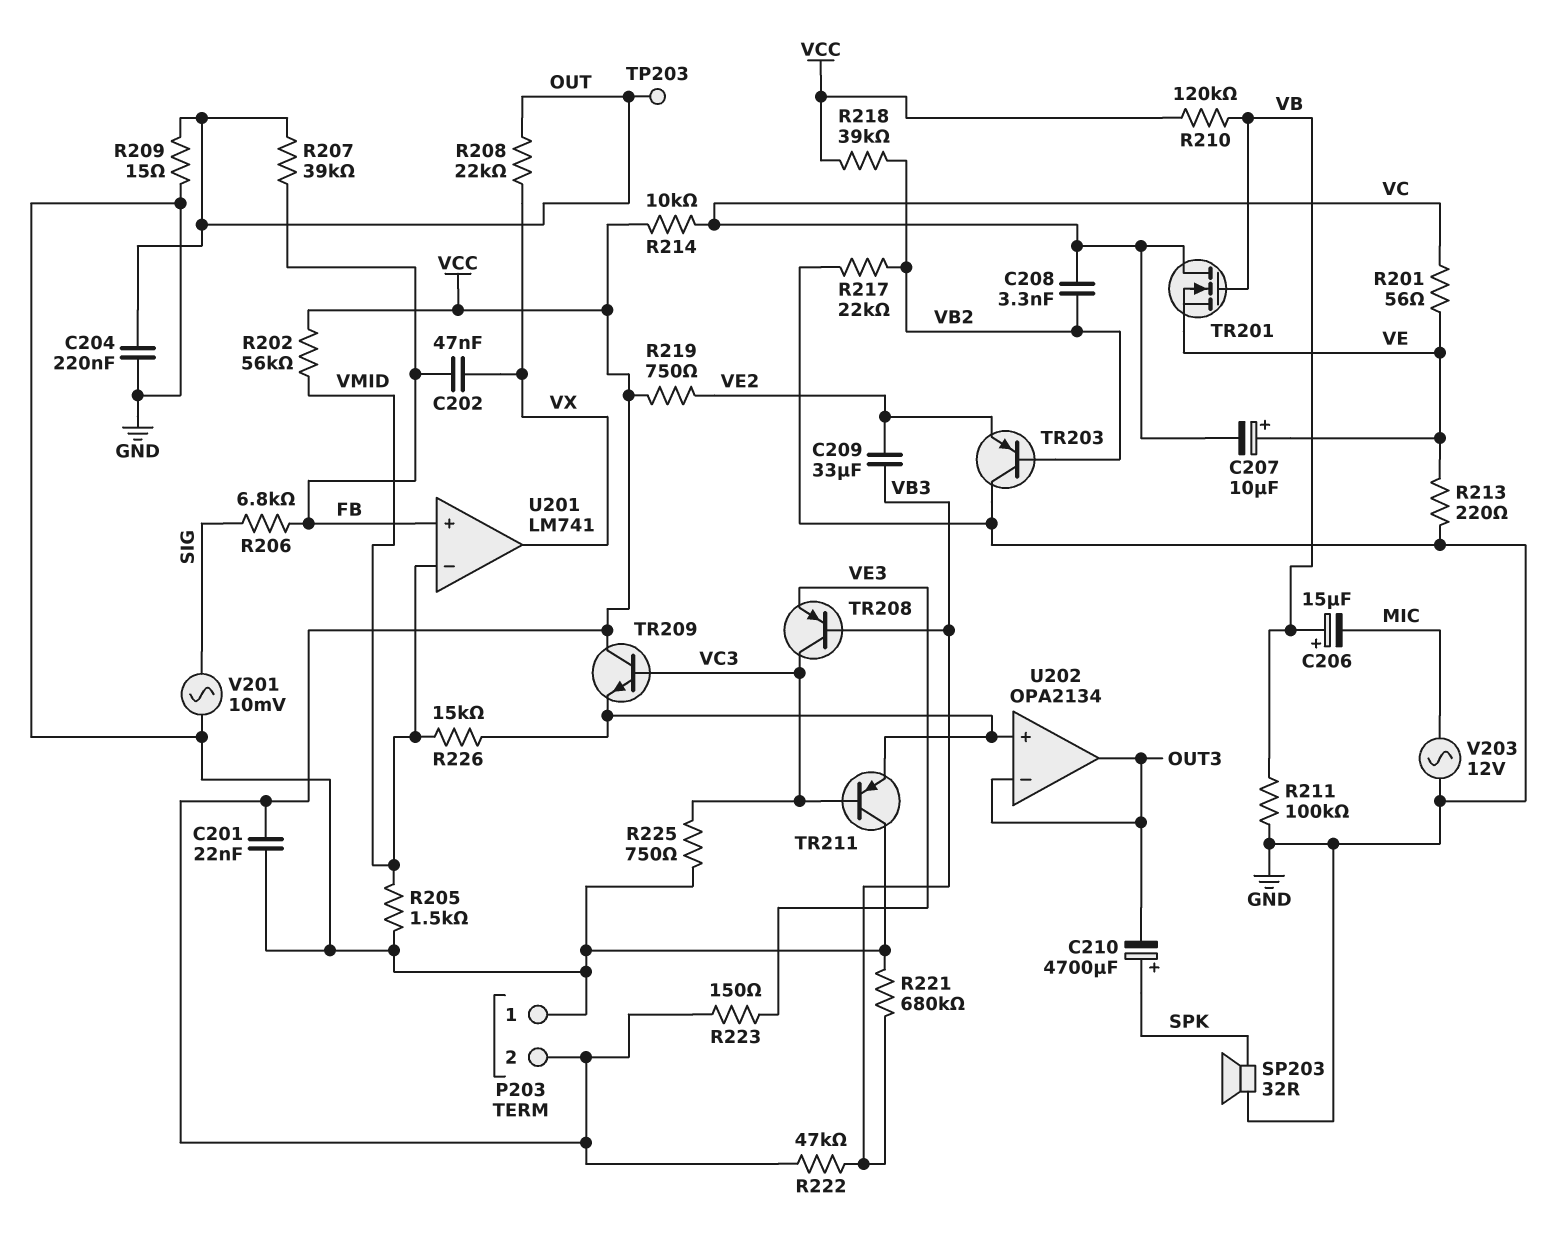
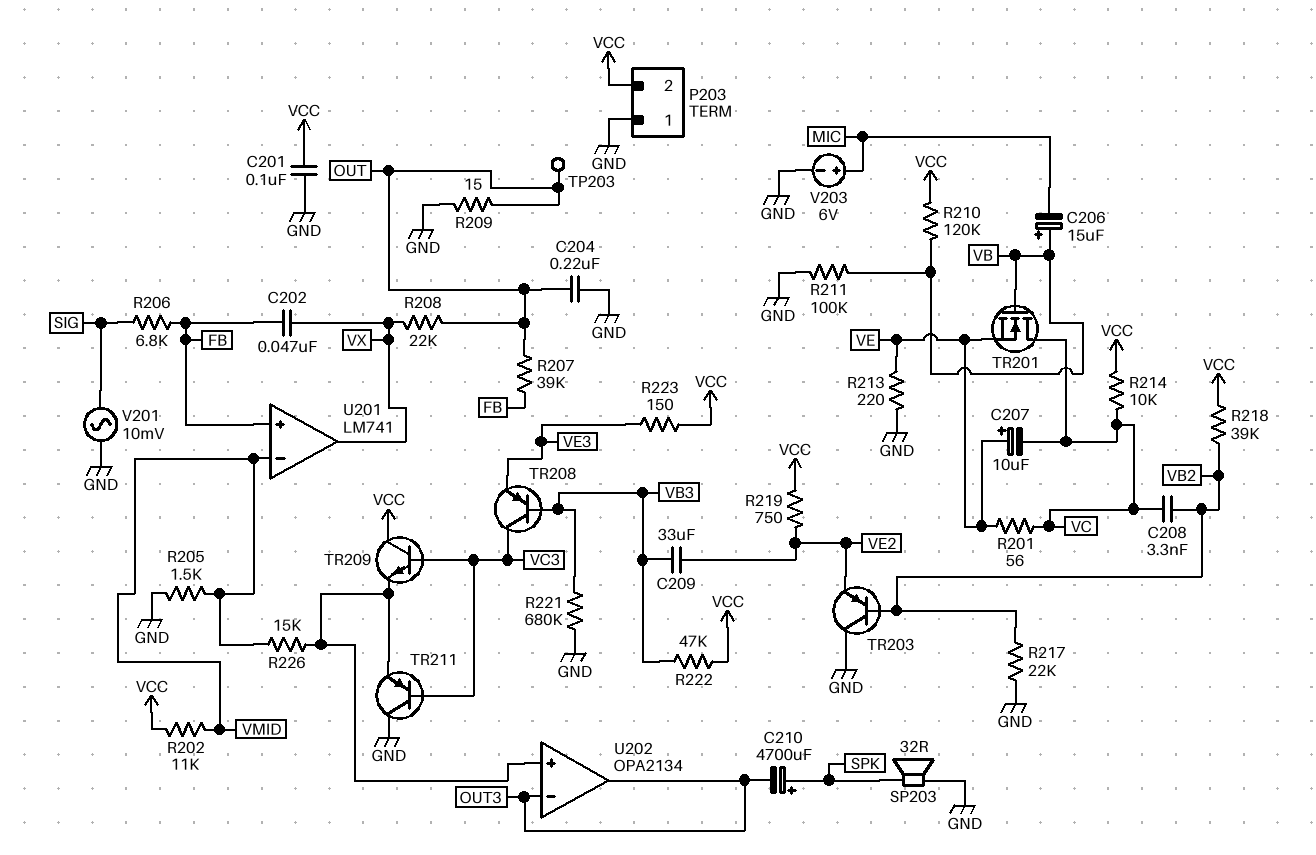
C201: 22nF (GND, VCC) -> 100nF (GND, VCC)
R202: 56k (VCC, VMID) -> 11k (VCC, VMID)
R225: 750 (GND, VC3) -> none
V203: AC 12V (GND, MIC) -> 6V (plus MIC, minus GND)

